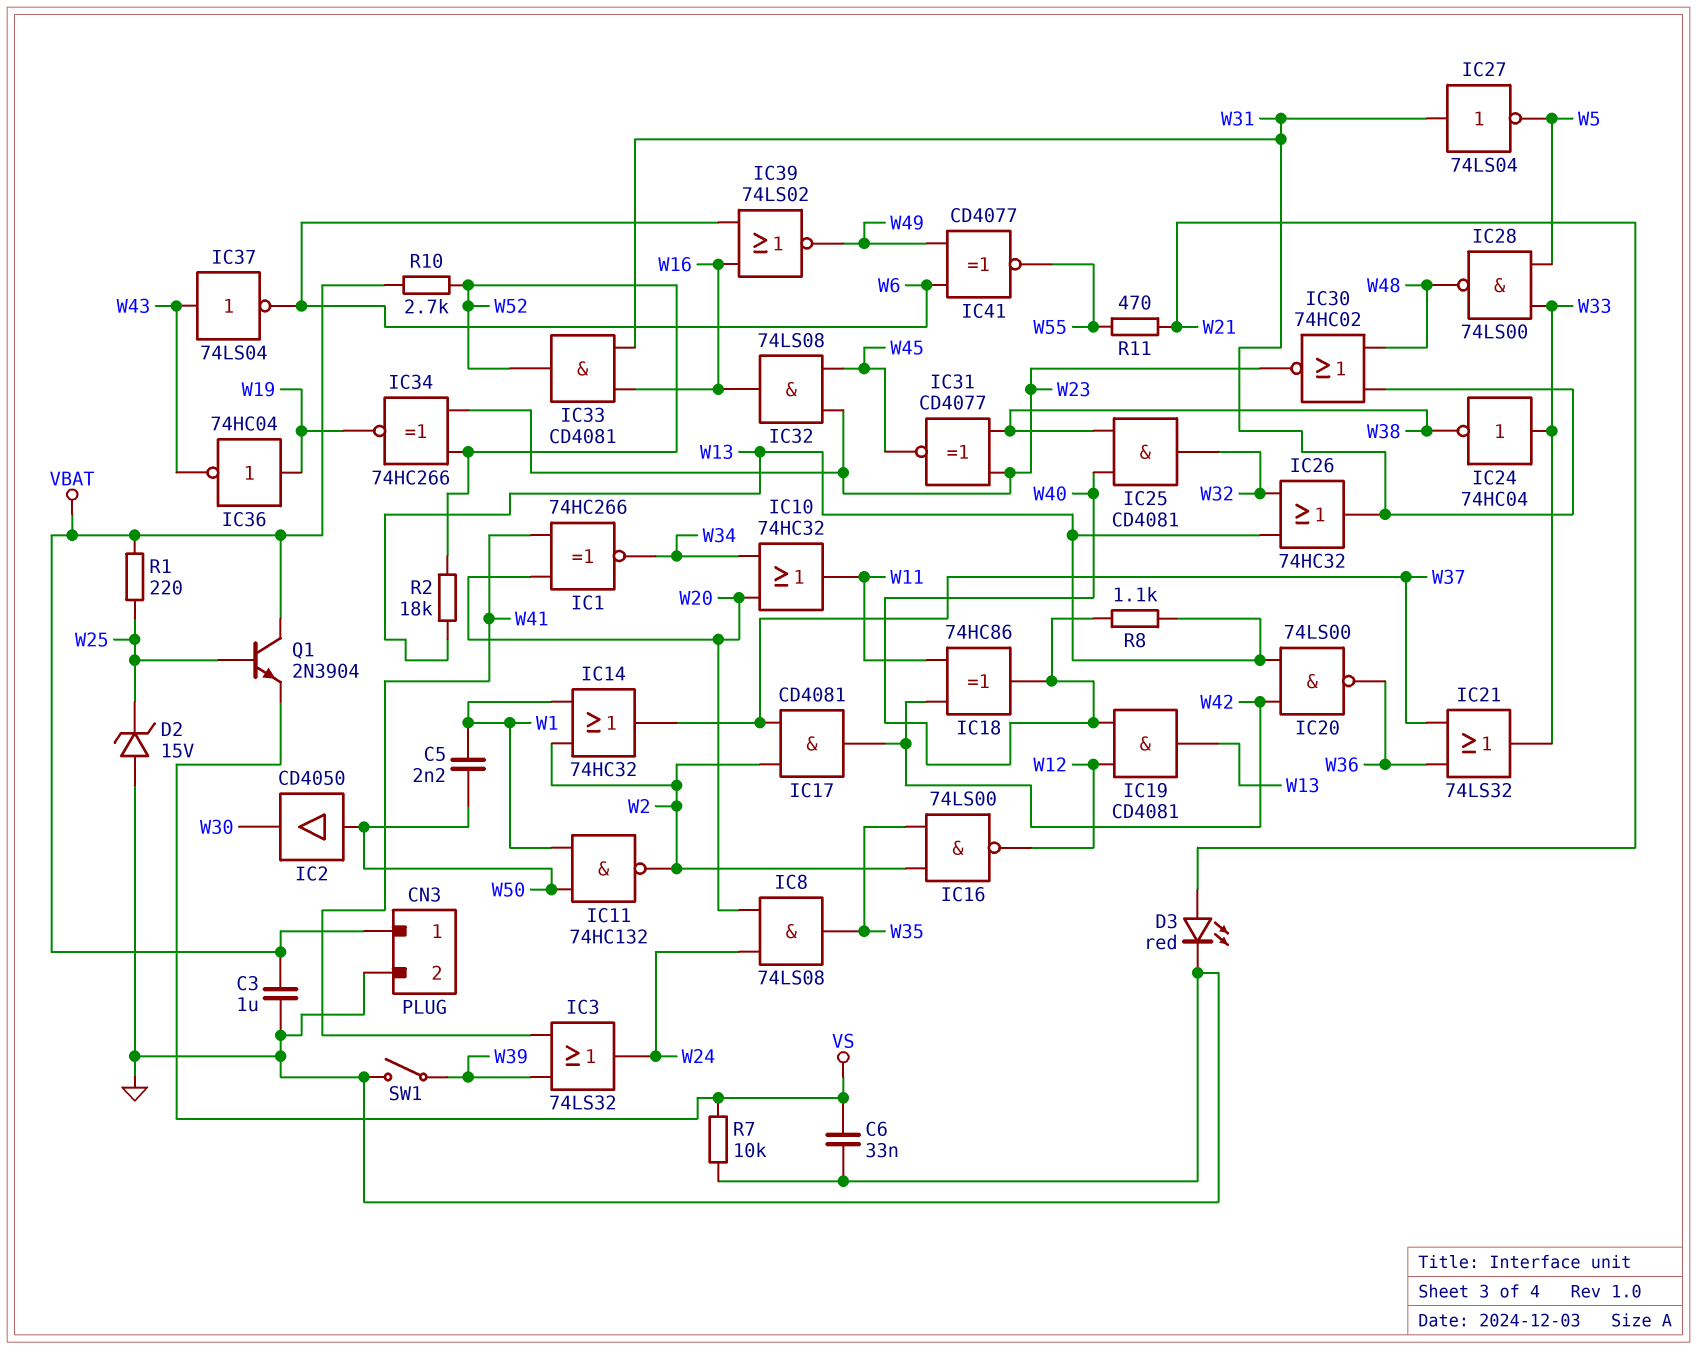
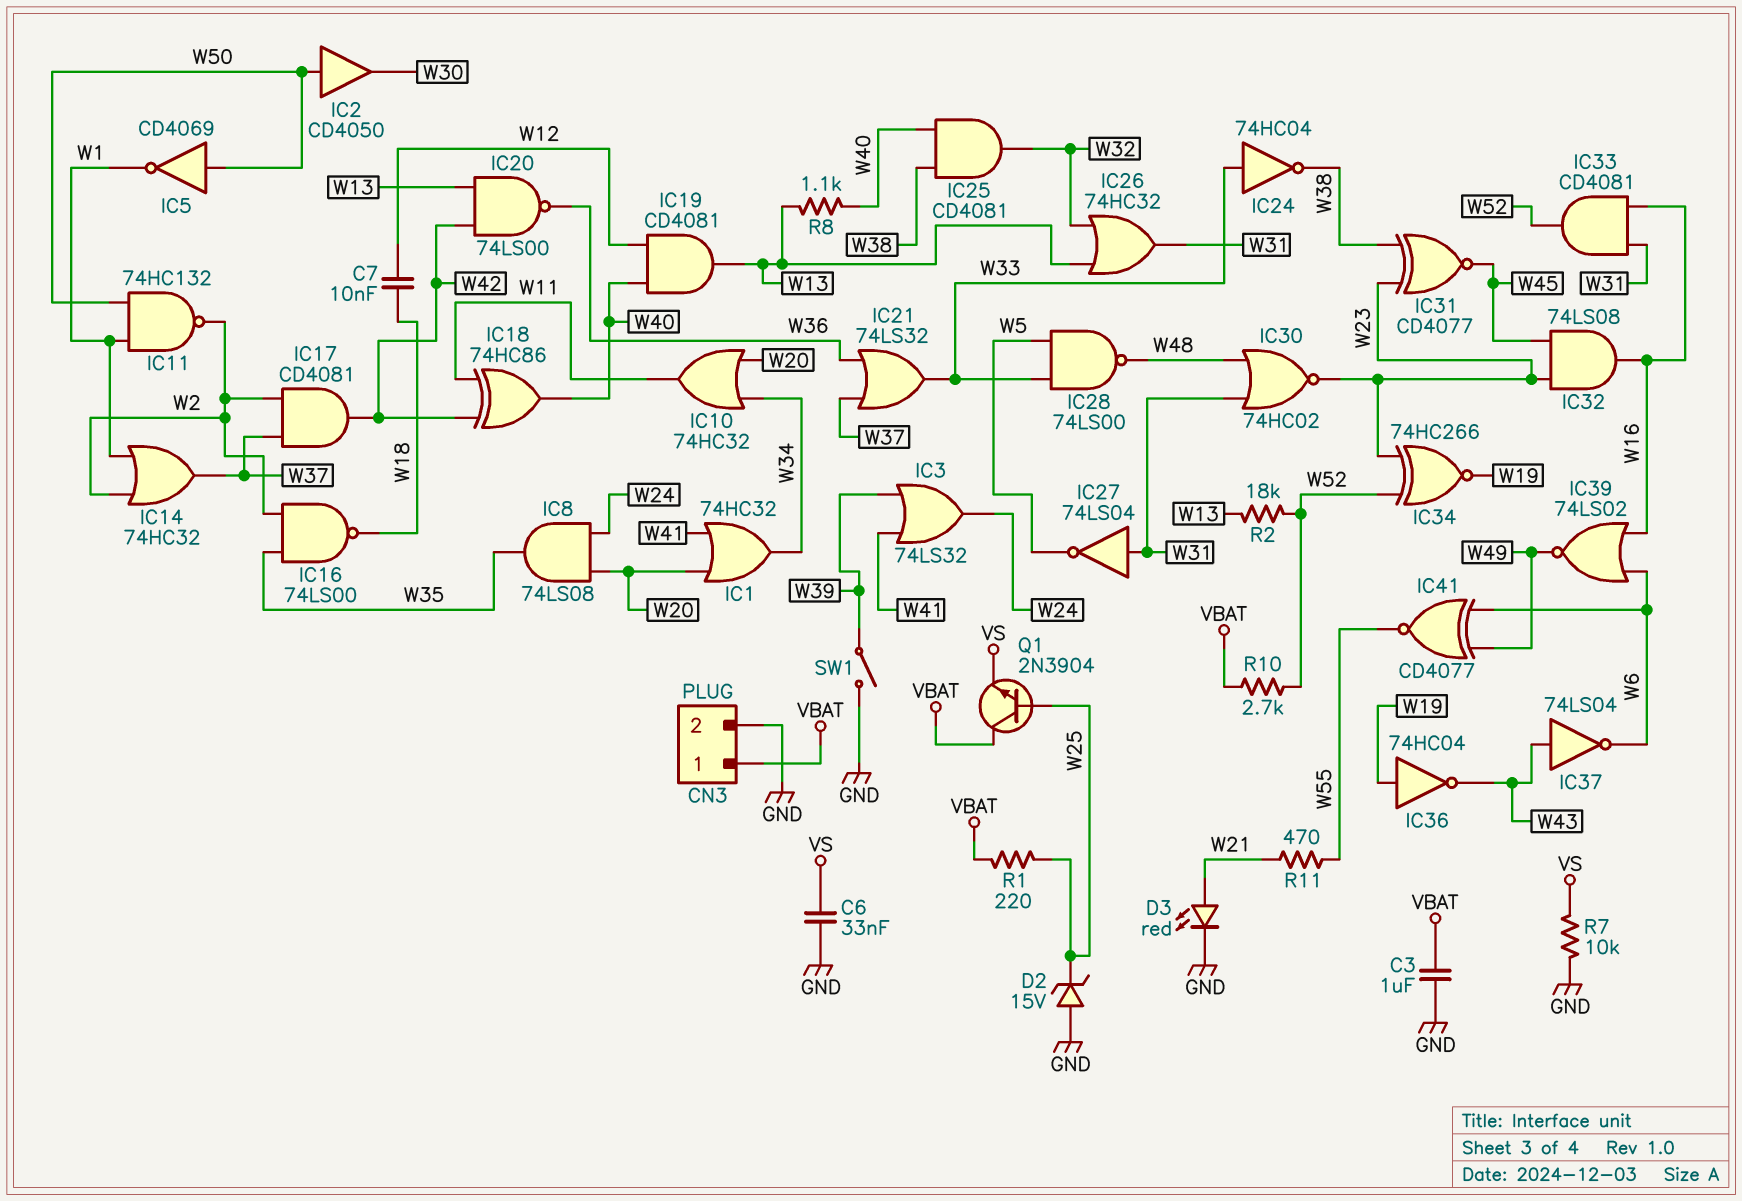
C5: 2.2nF (W1, W50) -> none
C7: none -> 10nF (W12, W18)
IC1: XNOR 74HC266 (in W20, in W41, out W34) -> OR 74HC32 (in W20, in W41, out W34)
IC5: none -> NOT CD4069 (in W50, out W1)
IC16: NAND 74LS00 (in W2, in W35, out W12) -> NAND 74LS00 (in W2, in W35, out W18)

